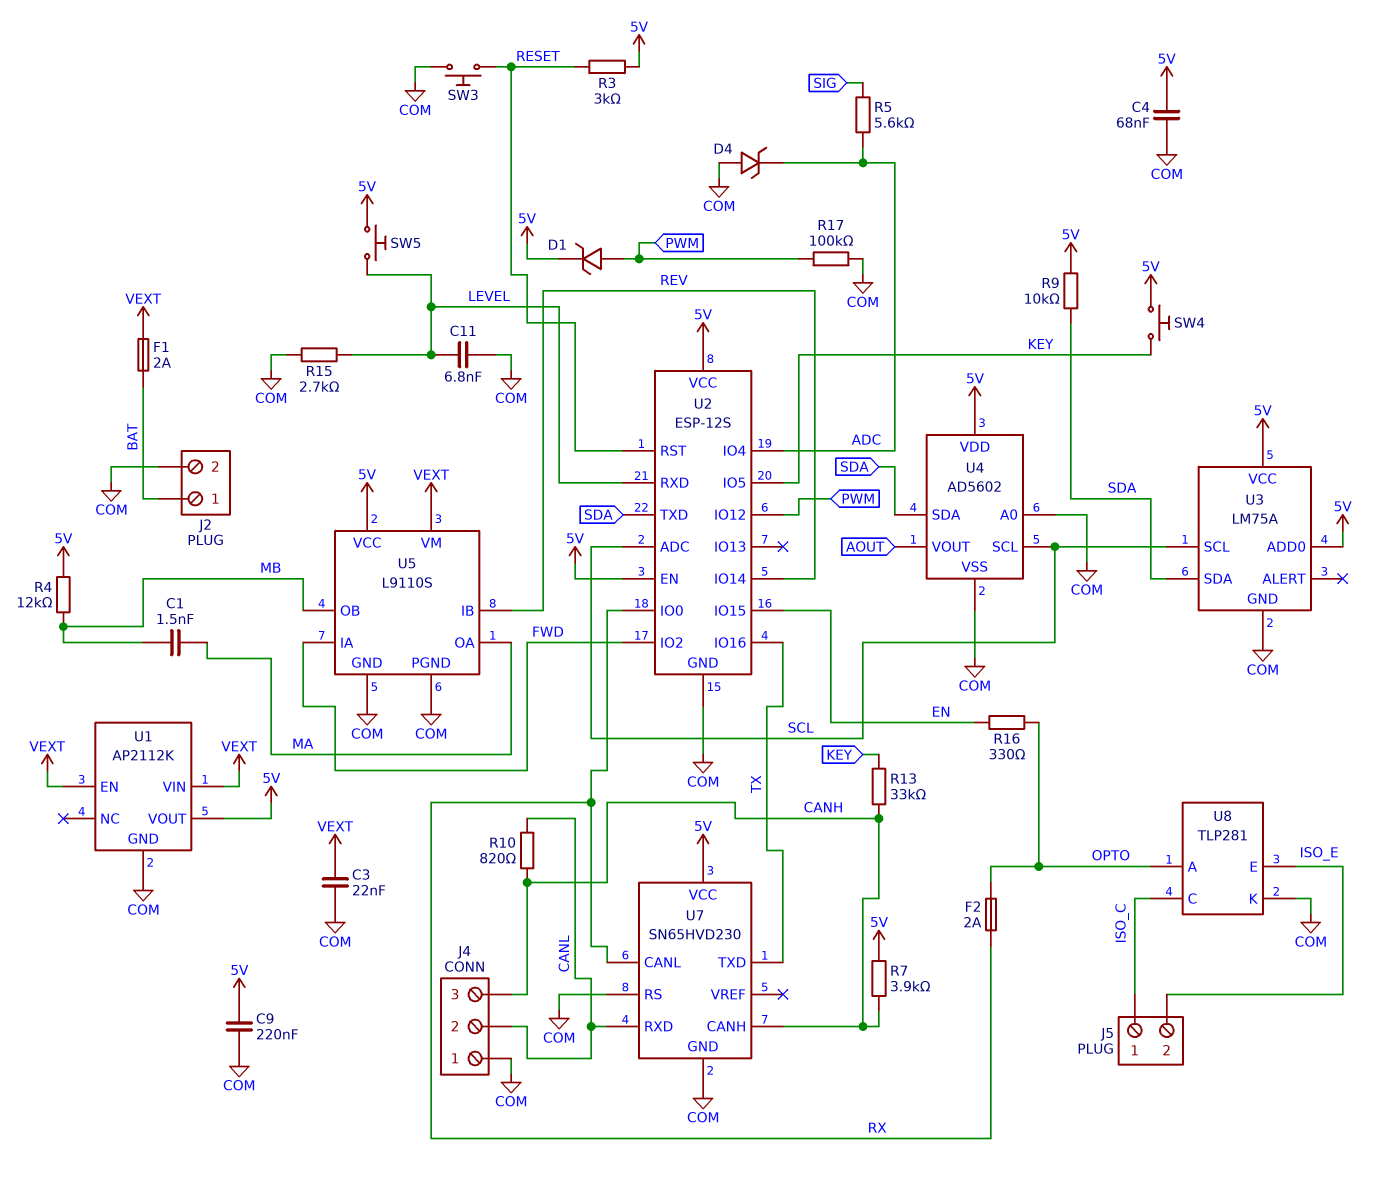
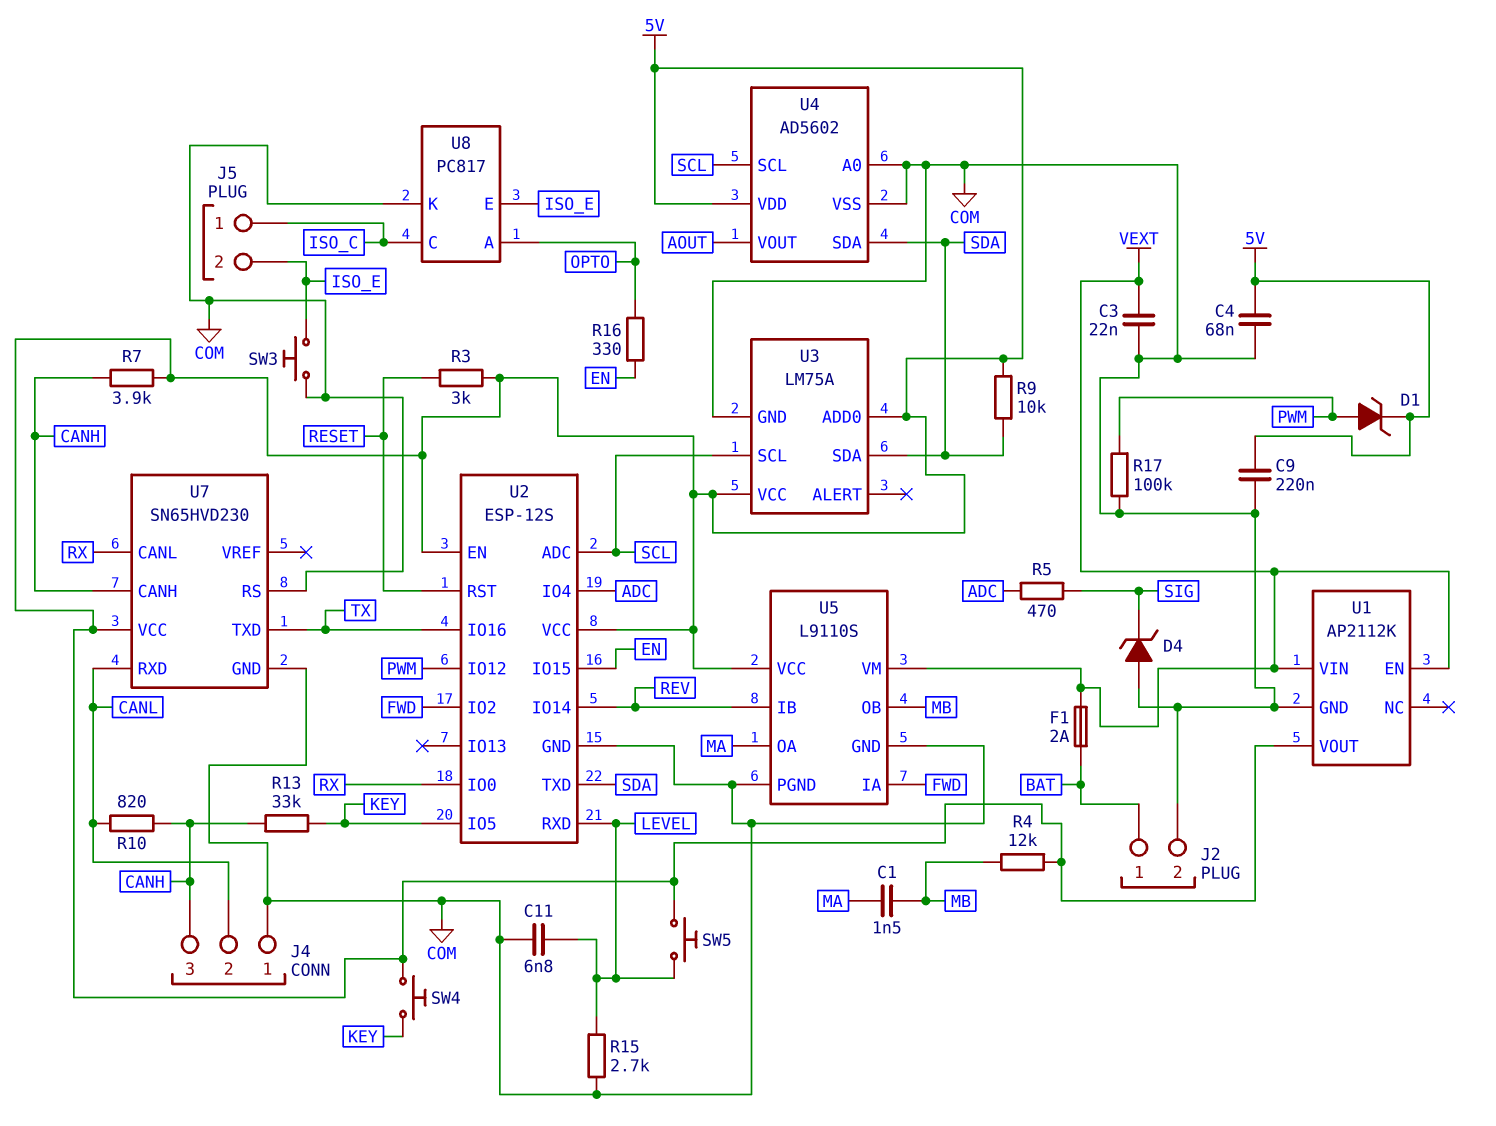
D4: zener (A COM, K ADC) -> zener (A COM, K SIG)
F2: 2A (OPTO, RX) -> none
R5: 5.6k (ADC, SIG) -> 470 (ADC, SIG)
SW3: button (COM, RESET) -> button (COM, ISO_E)
U8: TLP281 -> PC817

